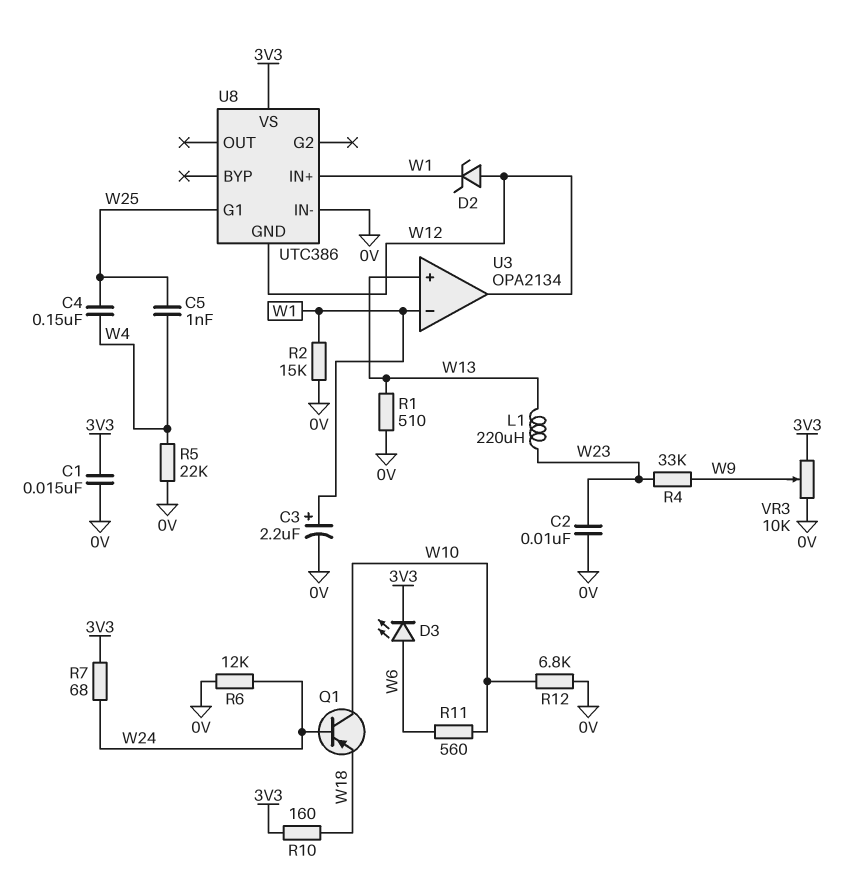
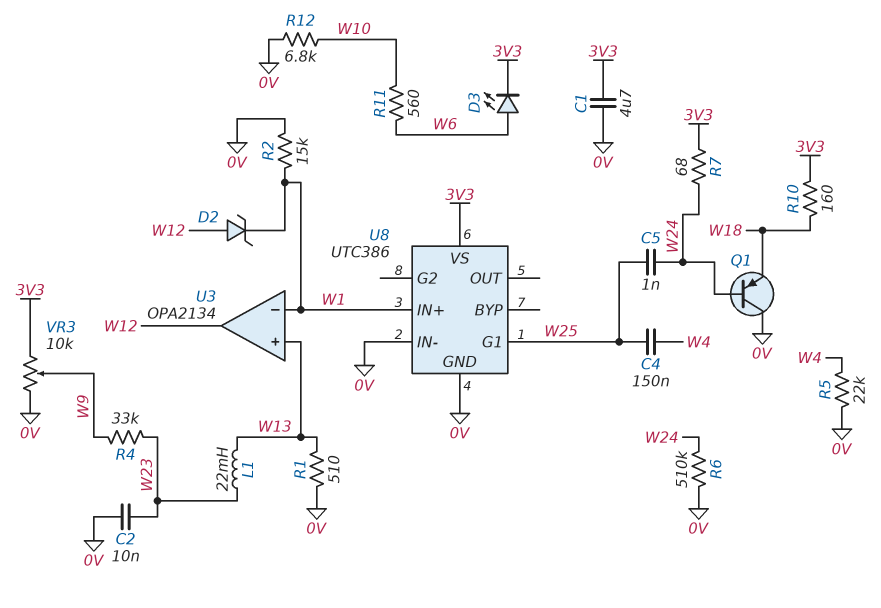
C1: 15nF (0V, 3V3) -> 4.7uF (0V, 3V3)
C3: 2.2uF (plus W1, minus 0V) -> none
C5: 1nF (W4, W25) -> 1nF (W24, W25)
L1: 220uH (W13, W23) -> 22mH (W13, W23)
Q1: PNP (B W24, C W10, E W18) -> PNP (B W24, C 0V, E W18)
R6: 12k (0V, W24) -> 510k (0V, W24)
U8 pin GND: W12 -> 0V

